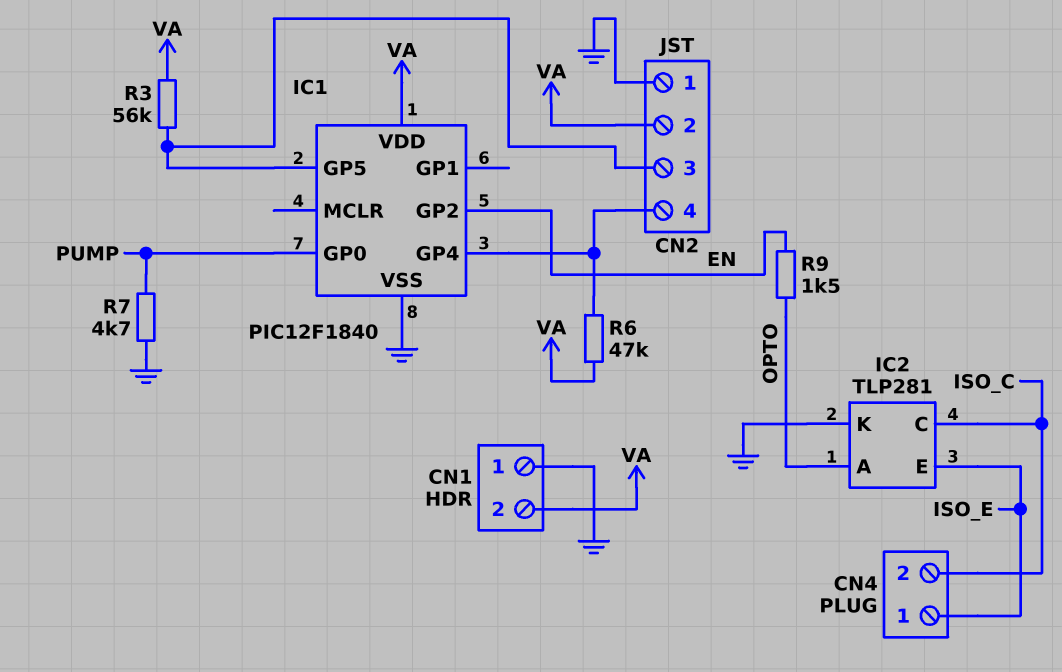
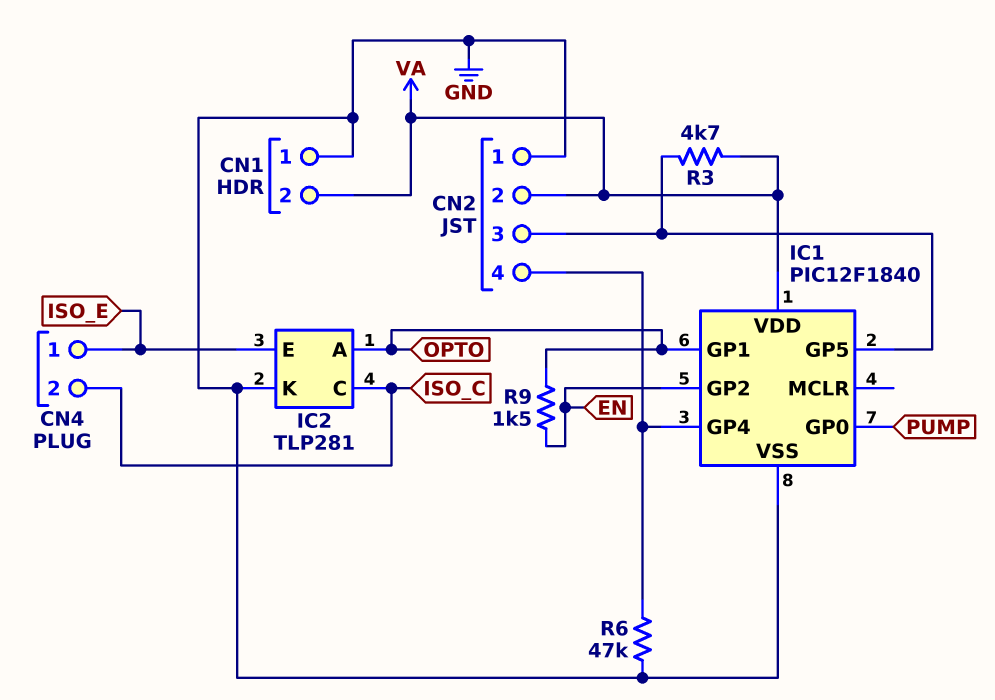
IC1 pin GP1: none -> OPTO
R3: 56k (CN2/3, VA) -> 4.7k (CN2/3, VA)
R6: 47k (CN2/4, VA) -> 47k (CN2/4, GND)
R7: 4.7k (GND, PUMP) -> none

